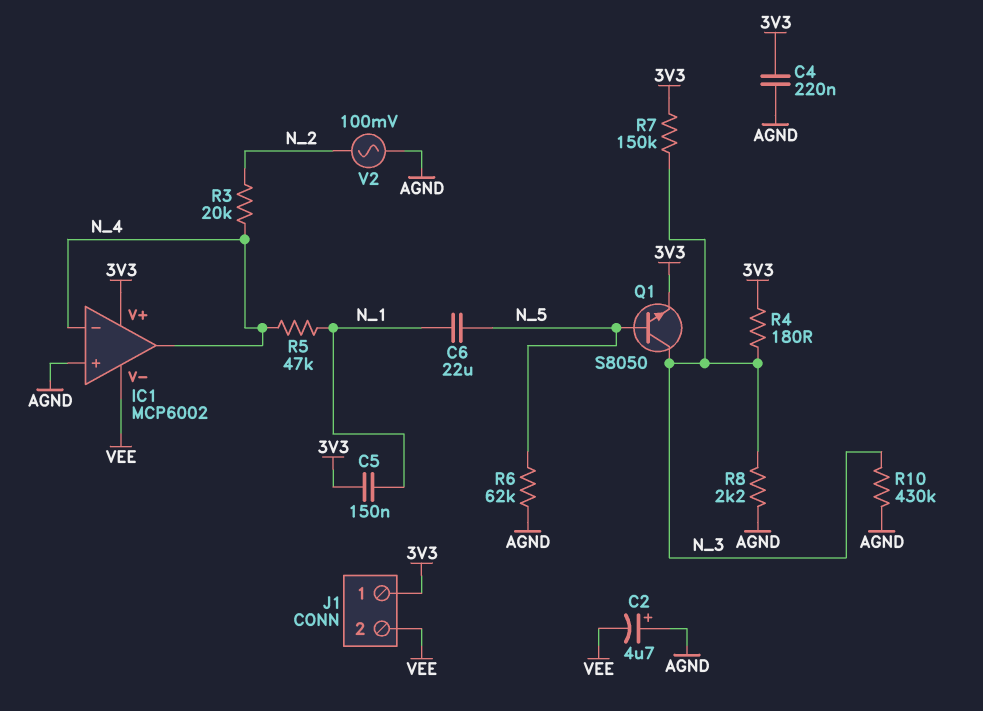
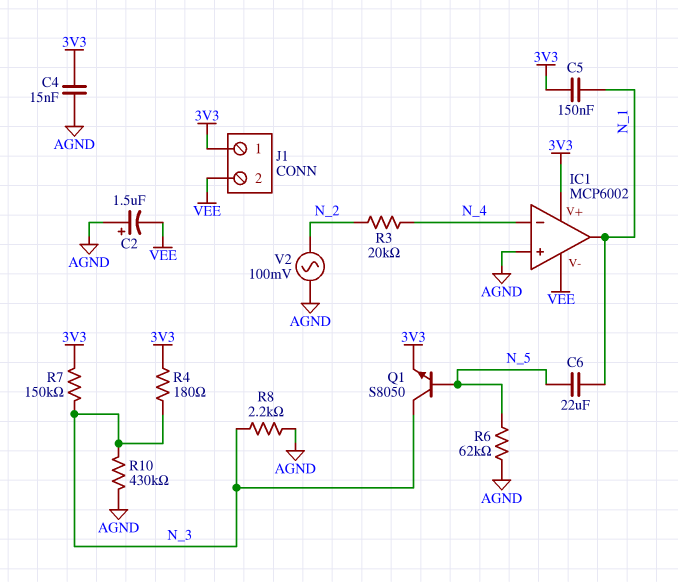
C2: 4.7uF (plus AGND, minus VEE) -> 1.5uF (plus AGND, minus VEE)
C4: 220nF (3V3, AGND) -> 15nF (3V3, AGND)
IC1 pin out: N_4 -> N_1
R5: 47k (N_1, N_4) -> none

